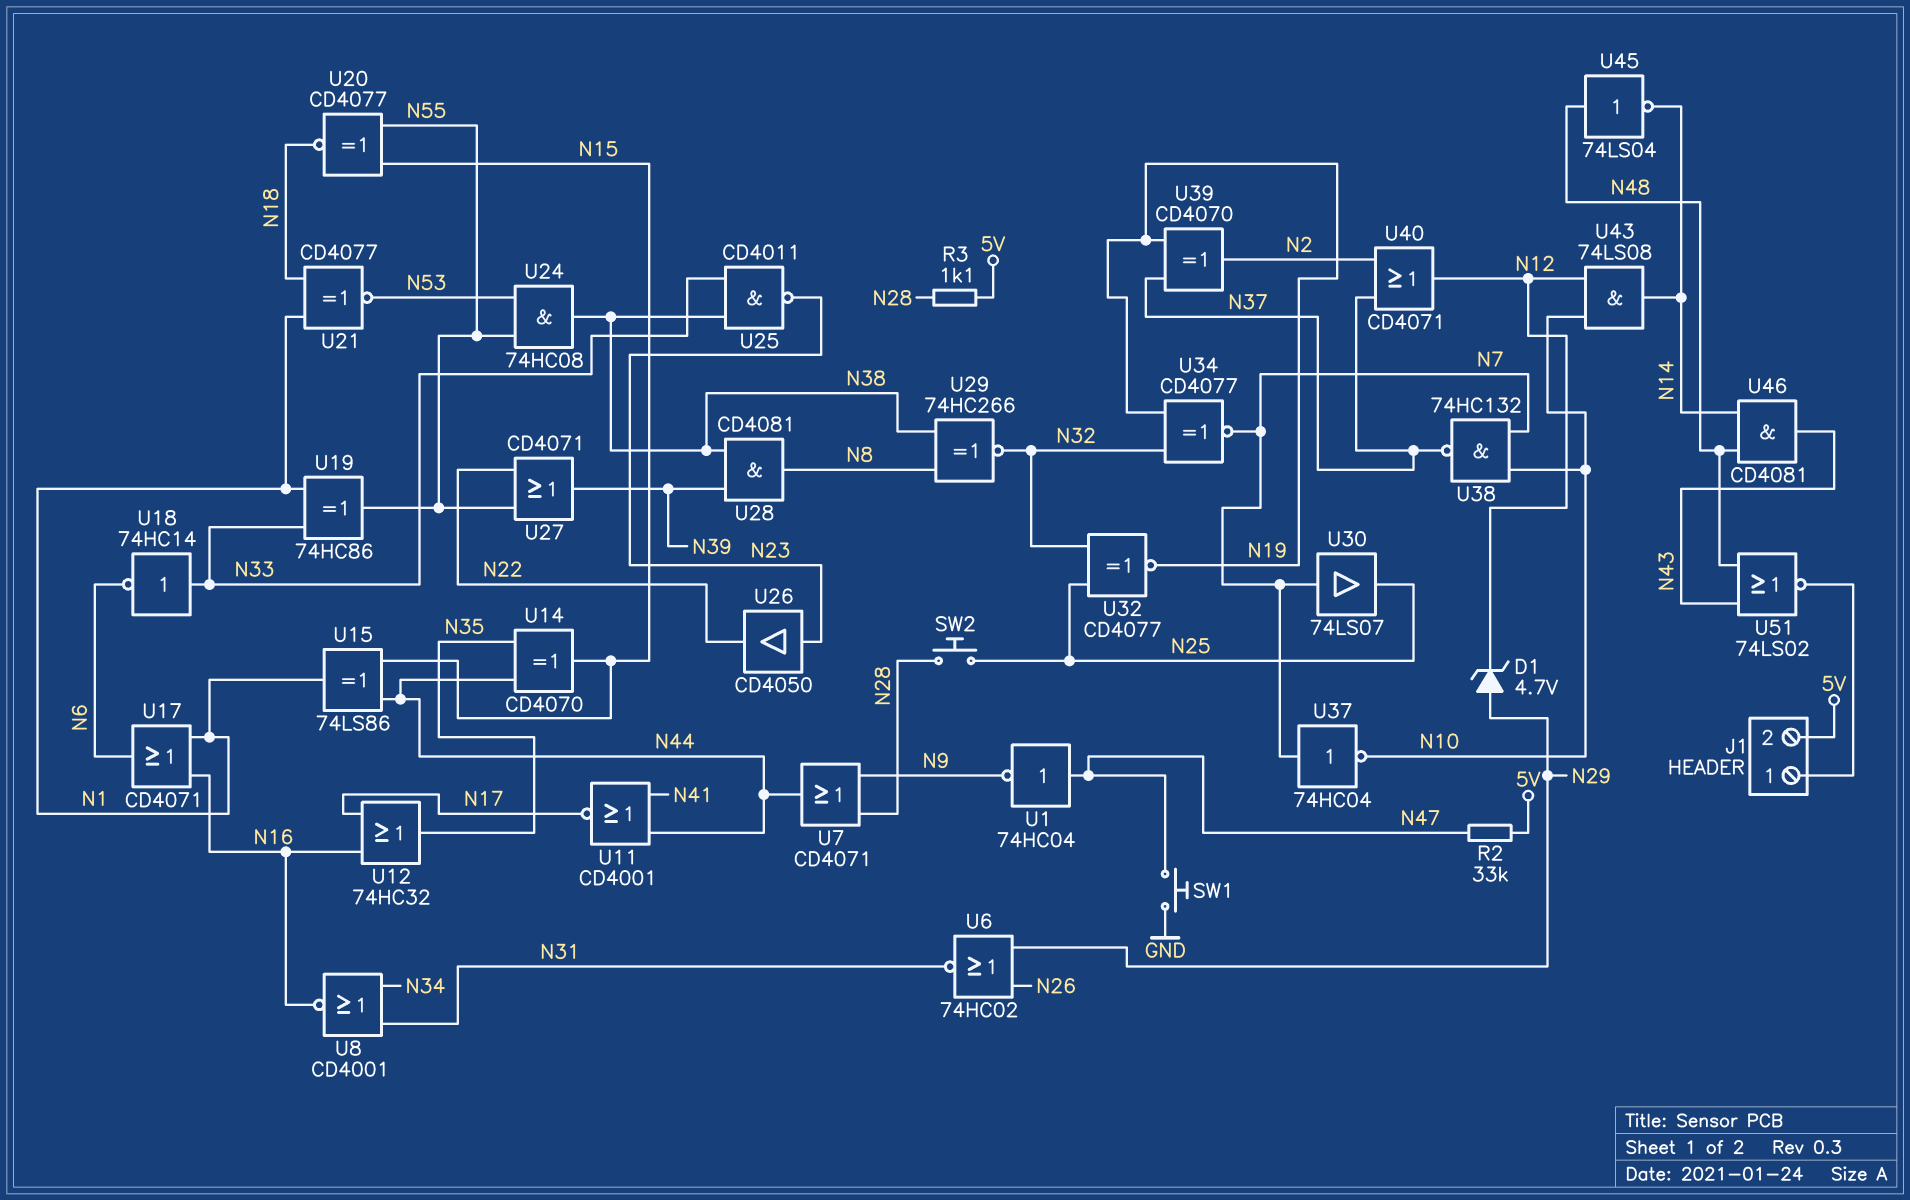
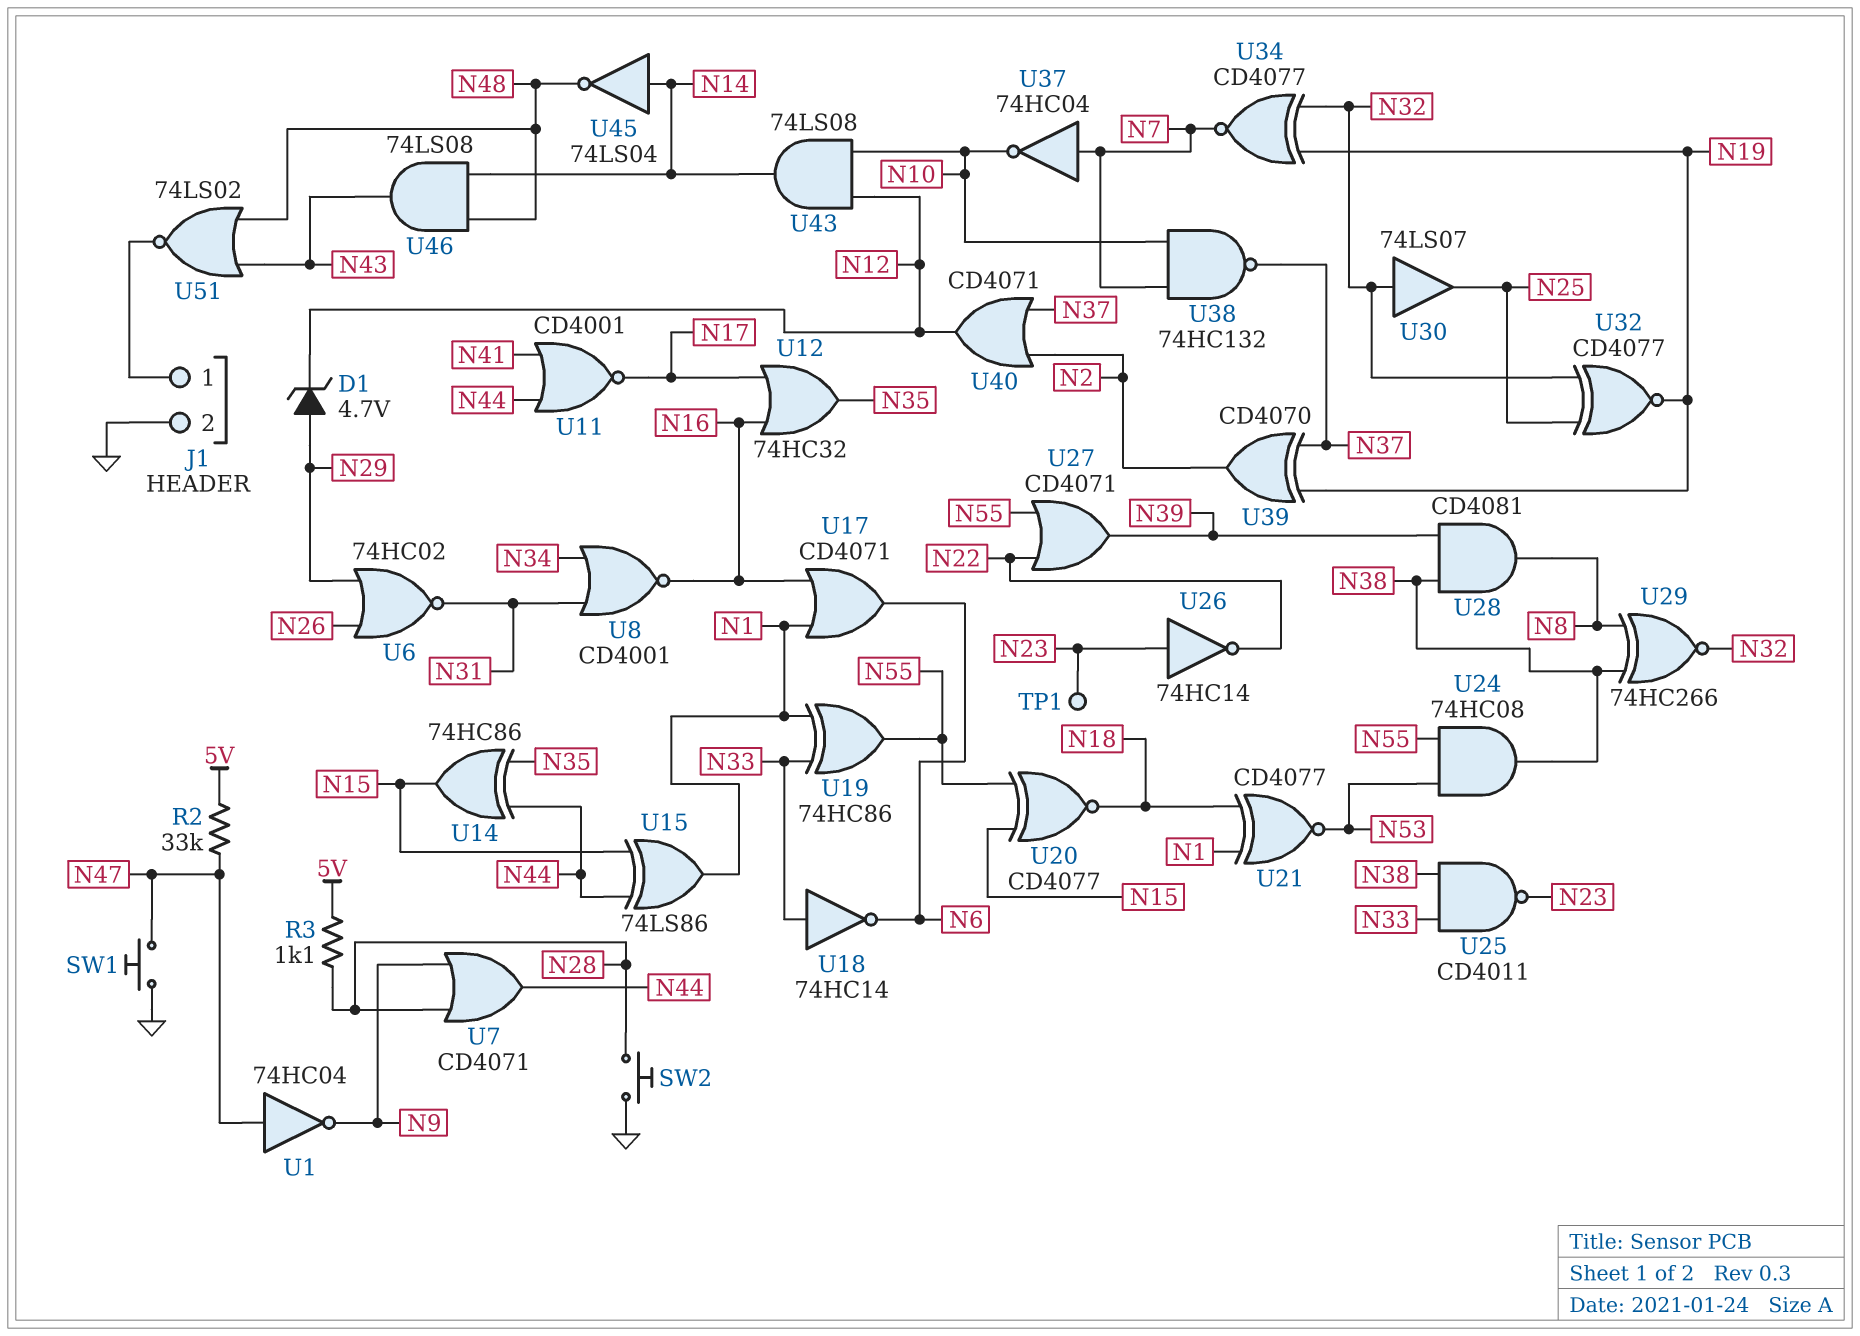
J1 pin 2: 5V -> GND
SW2: button (N25, N28) -> button (GND, N28)
TP1: none -> test point (N23)
U14: XOR CD4070 (in N35, in N44, out N15) -> XOR 74HC86 (in N35, in N44, out N15)
U26: buffer CD4050 (in N23, out N22) -> NOT 74HC14 (in N23, out N22)
U30: buffer 74LS07 (in N7, out N25) -> buffer 74LS07 (in N32, out N25)
U45: NOT 74LS04 (in N48, out N14) -> NOT 74LS04 (in N14, out N48)
U46: AND CD4081 (in N14, in N48, out N43) -> AND 74LS08 (in N14, in N48, out N43)

